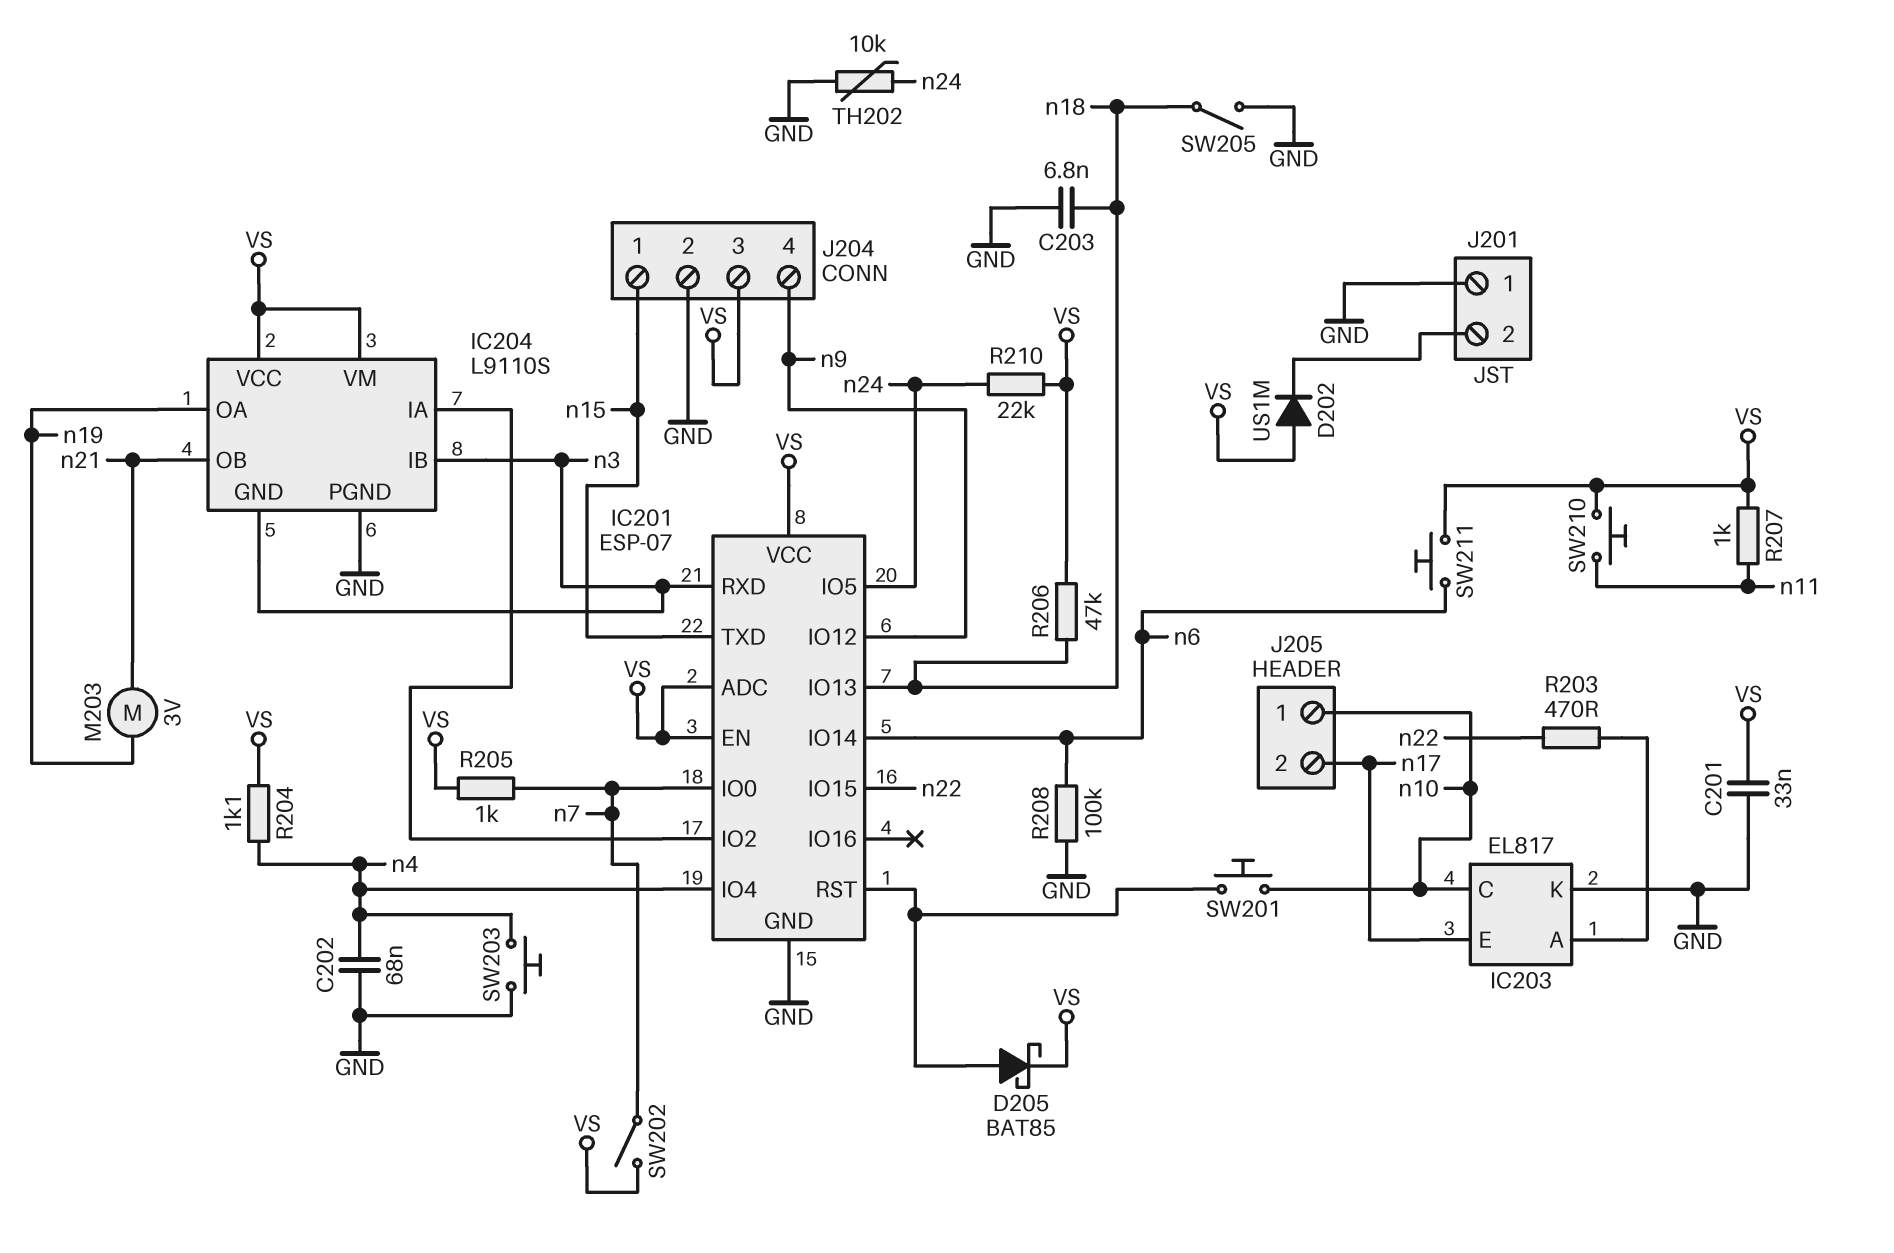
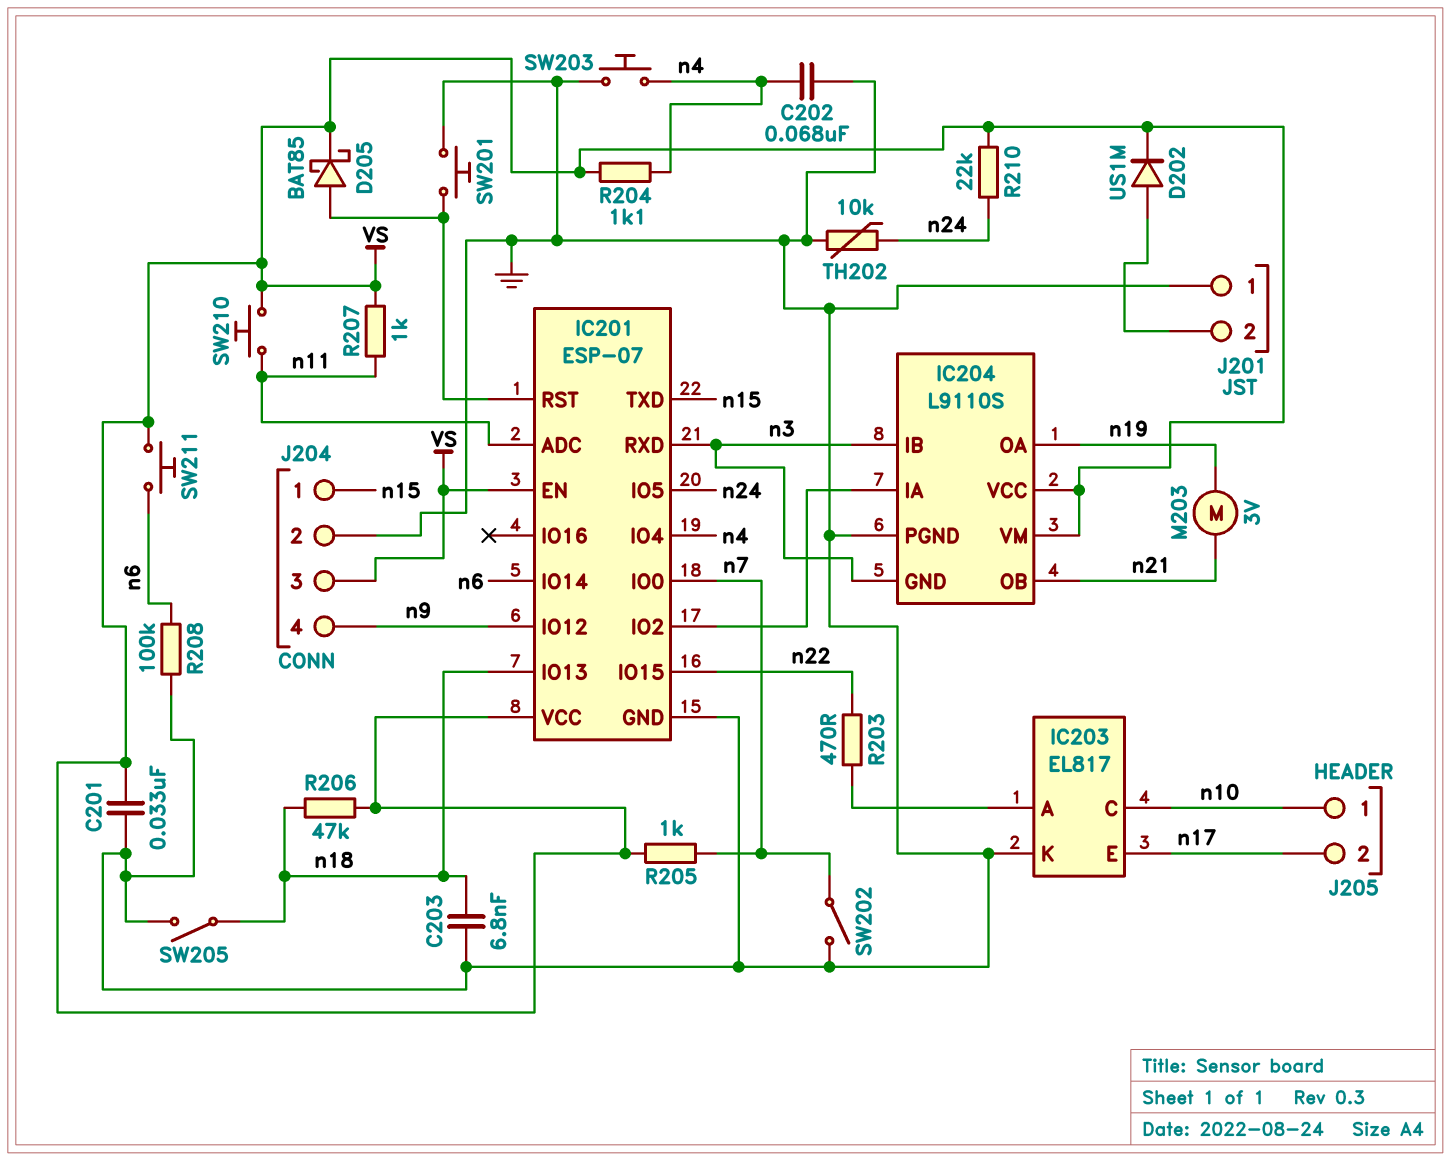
D202: diode US1M (A VS, K J201/2) -> diode US1M (A J201/2, K VS)
IC201 pin ADC: VS -> n11
SW201: button (IC201/RST, n10) -> button (GND, IC201/RST)
SW202: switch (VS, n7) -> switch (GND, n7)

